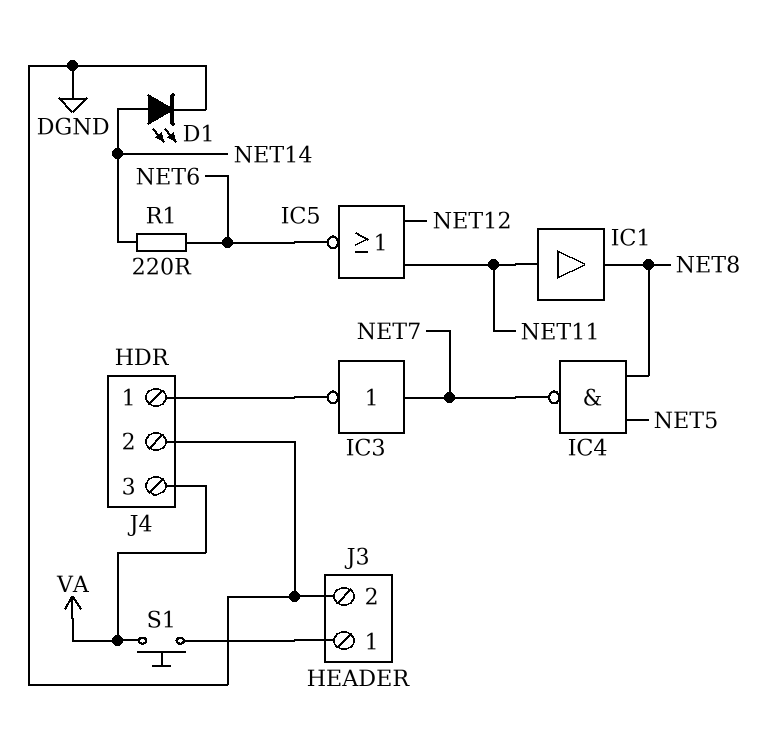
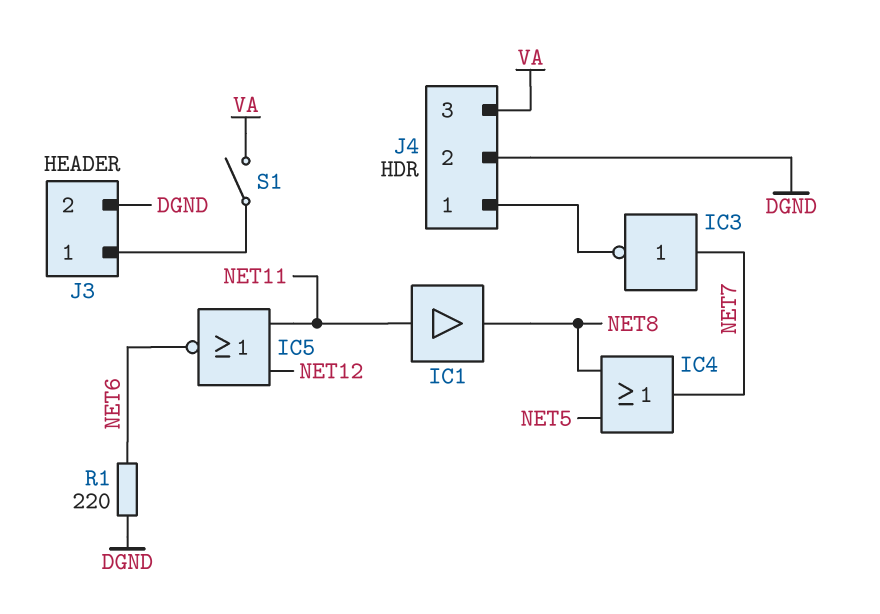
D1: LED (A NET14, K DGND) -> none
IC4: NAND (in NET5, in NET8, out NET7) -> OR (in NET5, in NET8, out NET7)
R1: 220 (NET6, NET14) -> 220 (DGND, NET6)
S1: button (J3/1, VA) -> switch (J3/1, VA)

